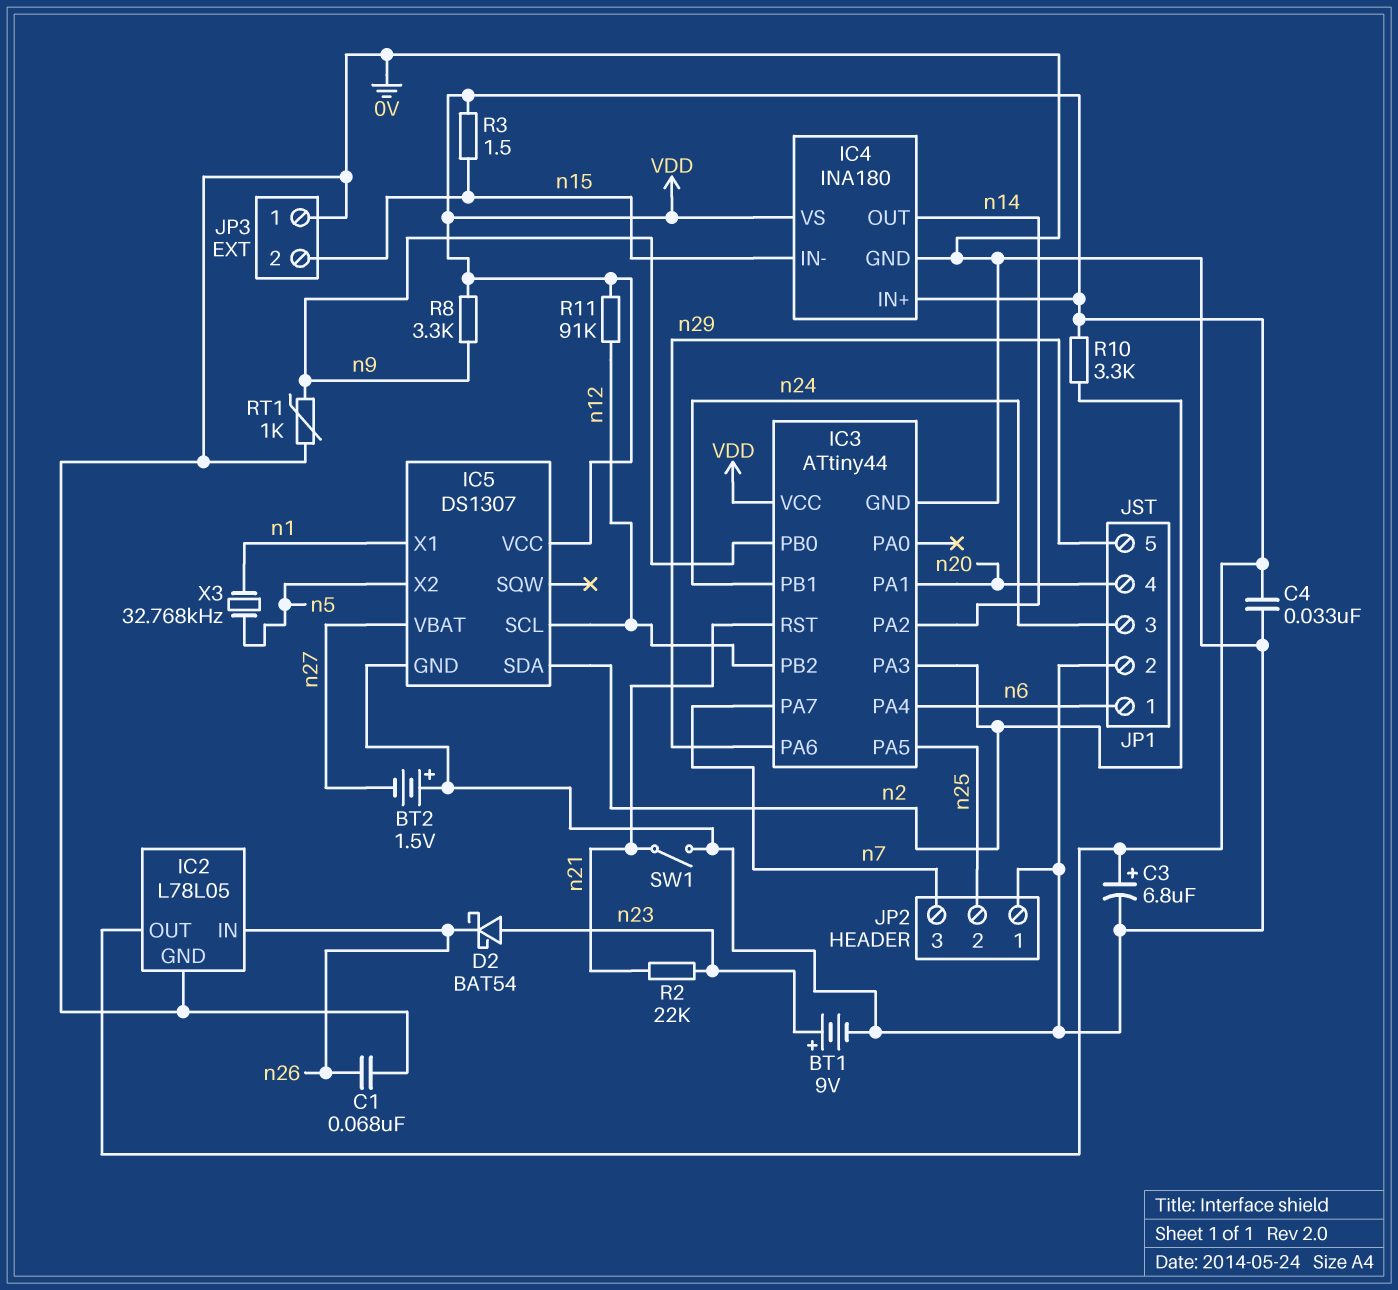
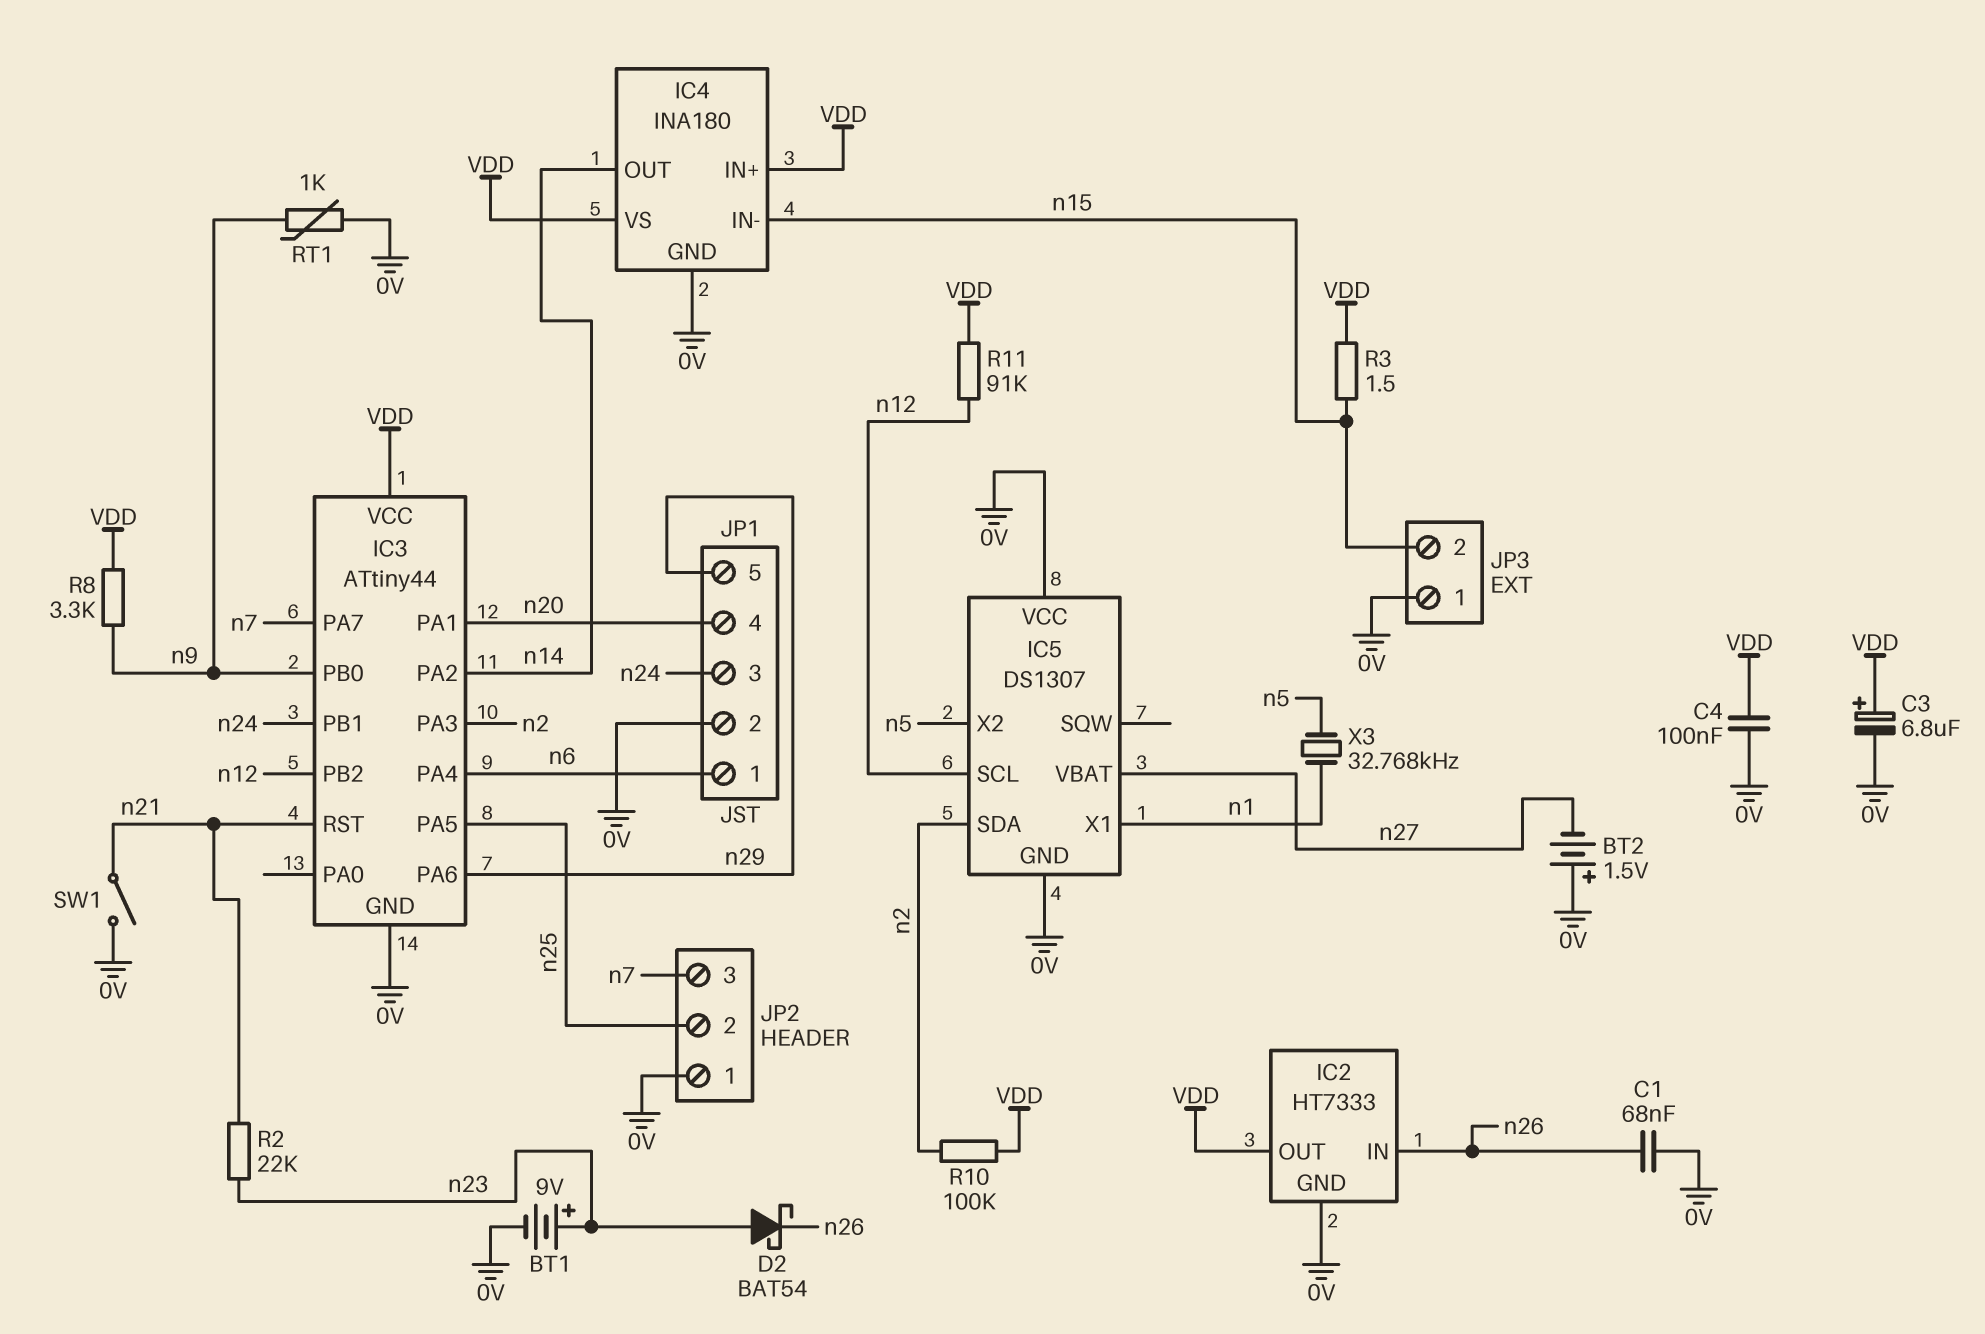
C4: 33nF (0V, VDD) -> 100nF (0V, VDD)
IC2: L78L05 -> HT7333
IC5 pin VCC: VDD -> 0V
R10: 3.3k (VDD, n2) -> 100k (VDD, n2)

